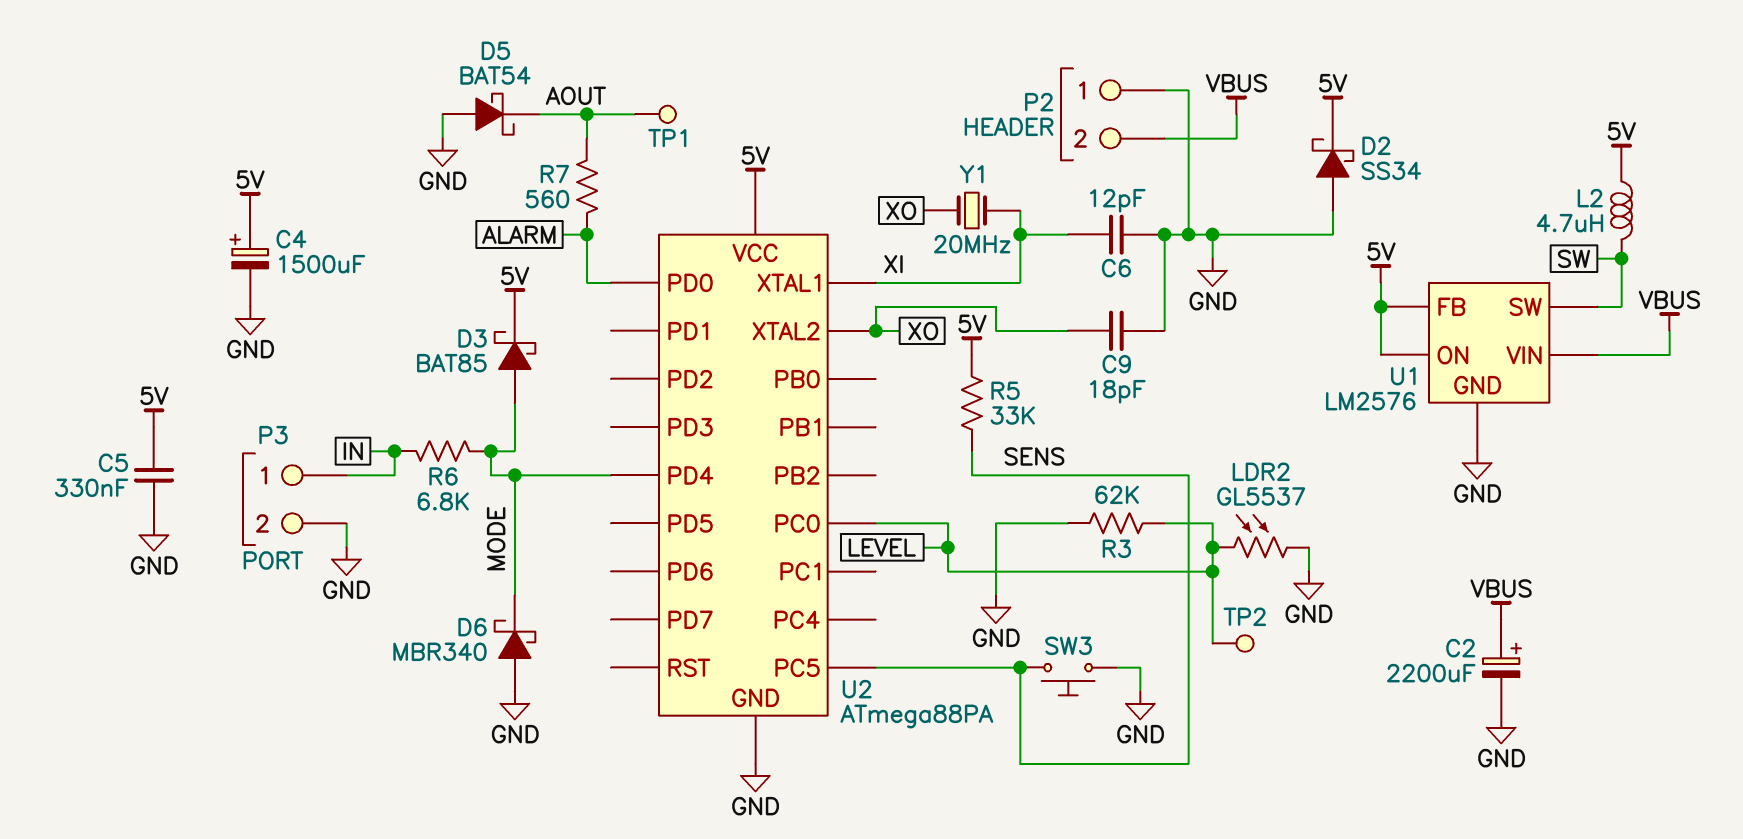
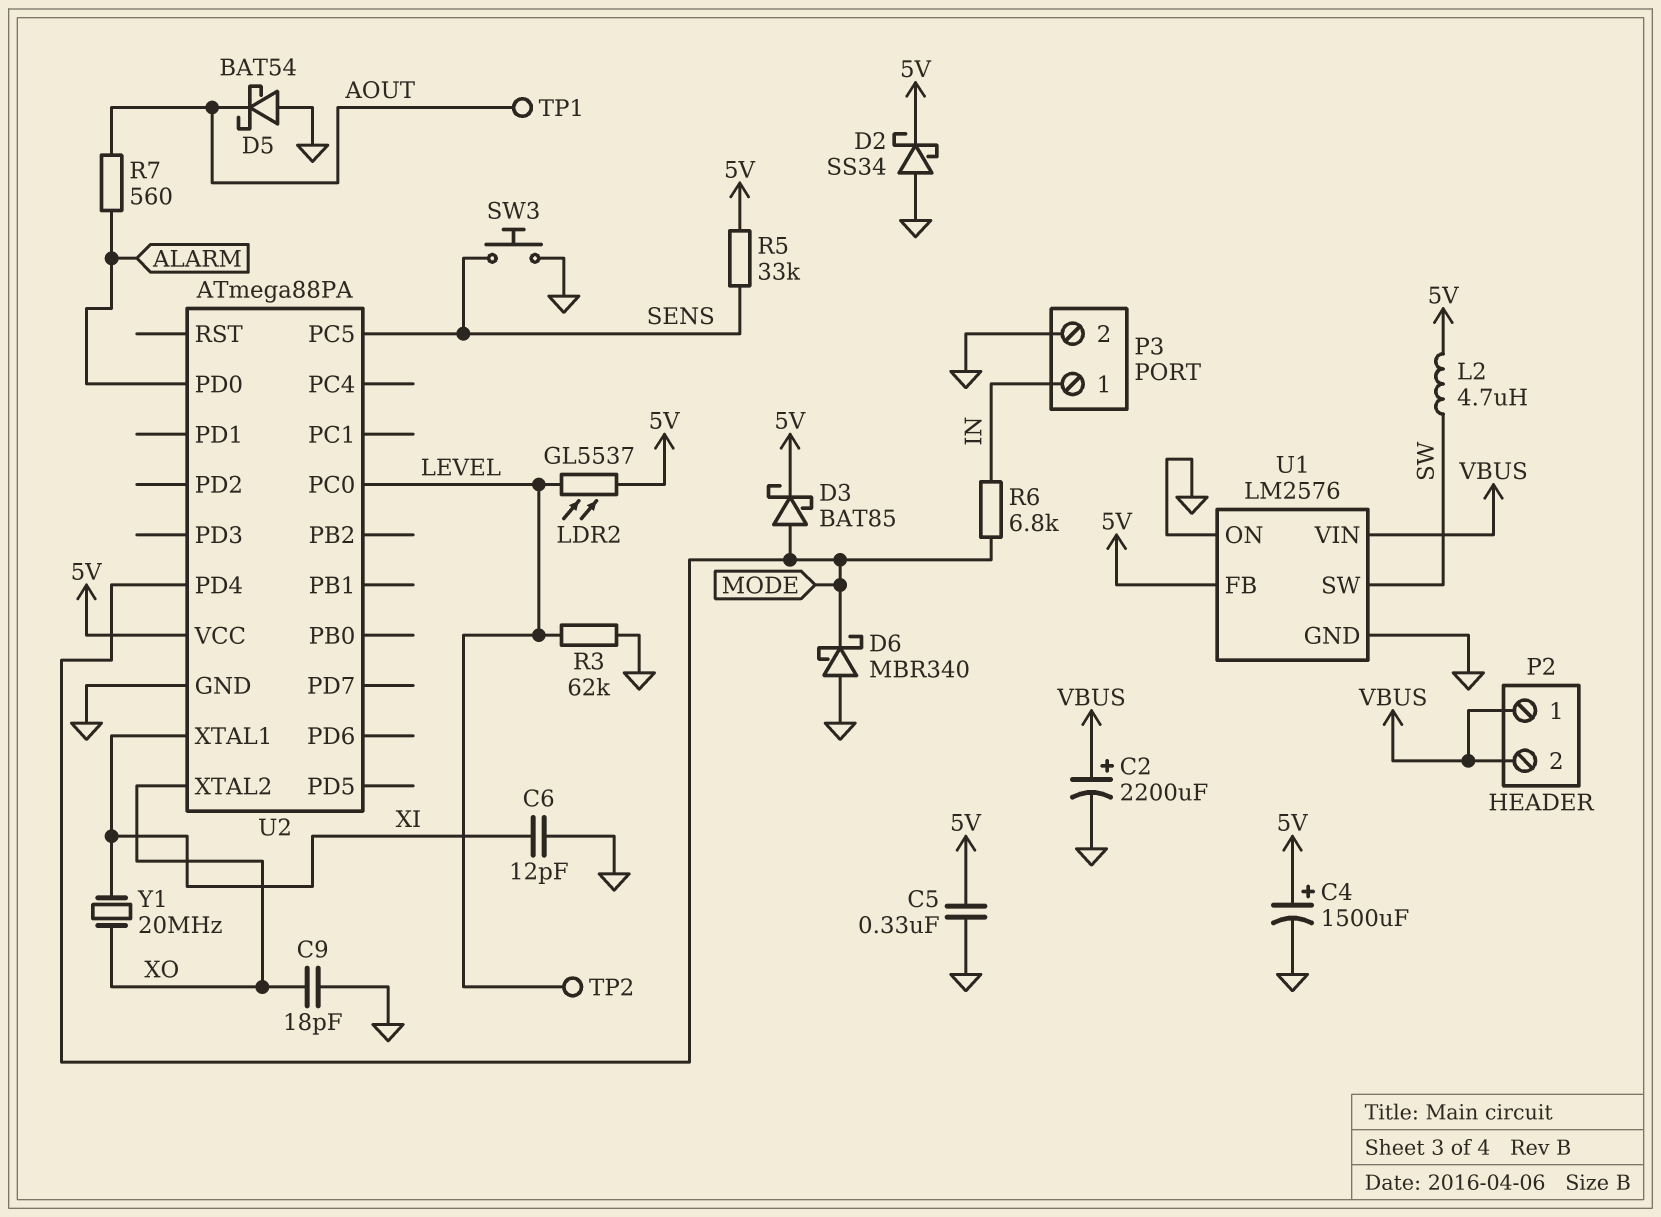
LDR2: GL5537 (GND, LEVEL) -> GL5537 (5V, LEVEL)
P2 pin 1: GND -> VBUS
U1 pin ON: 5V -> GND

